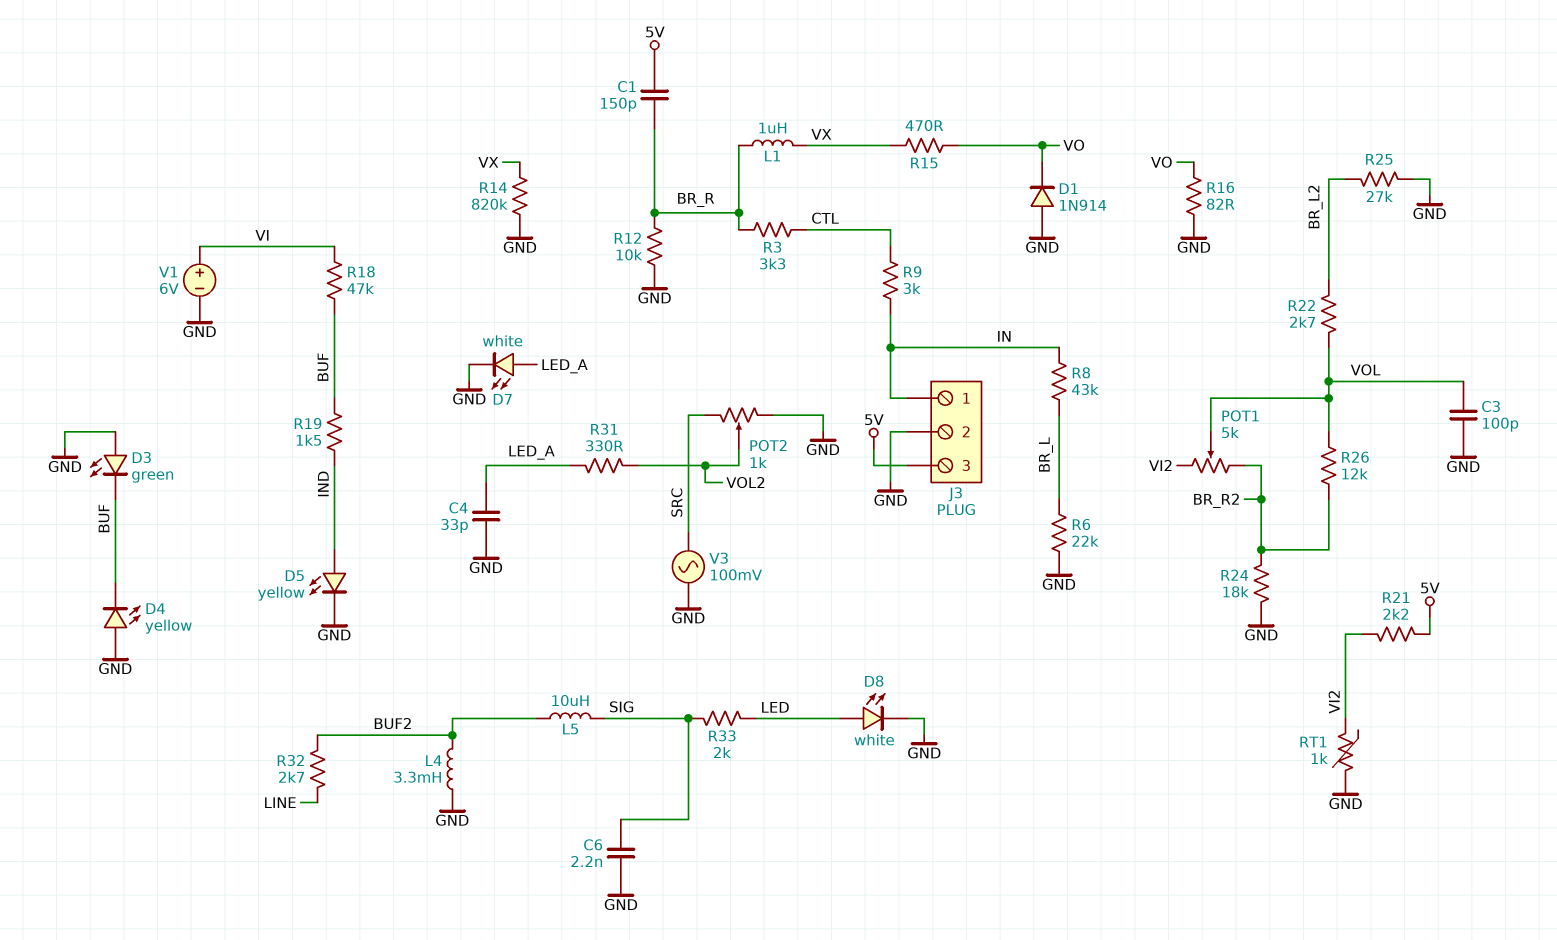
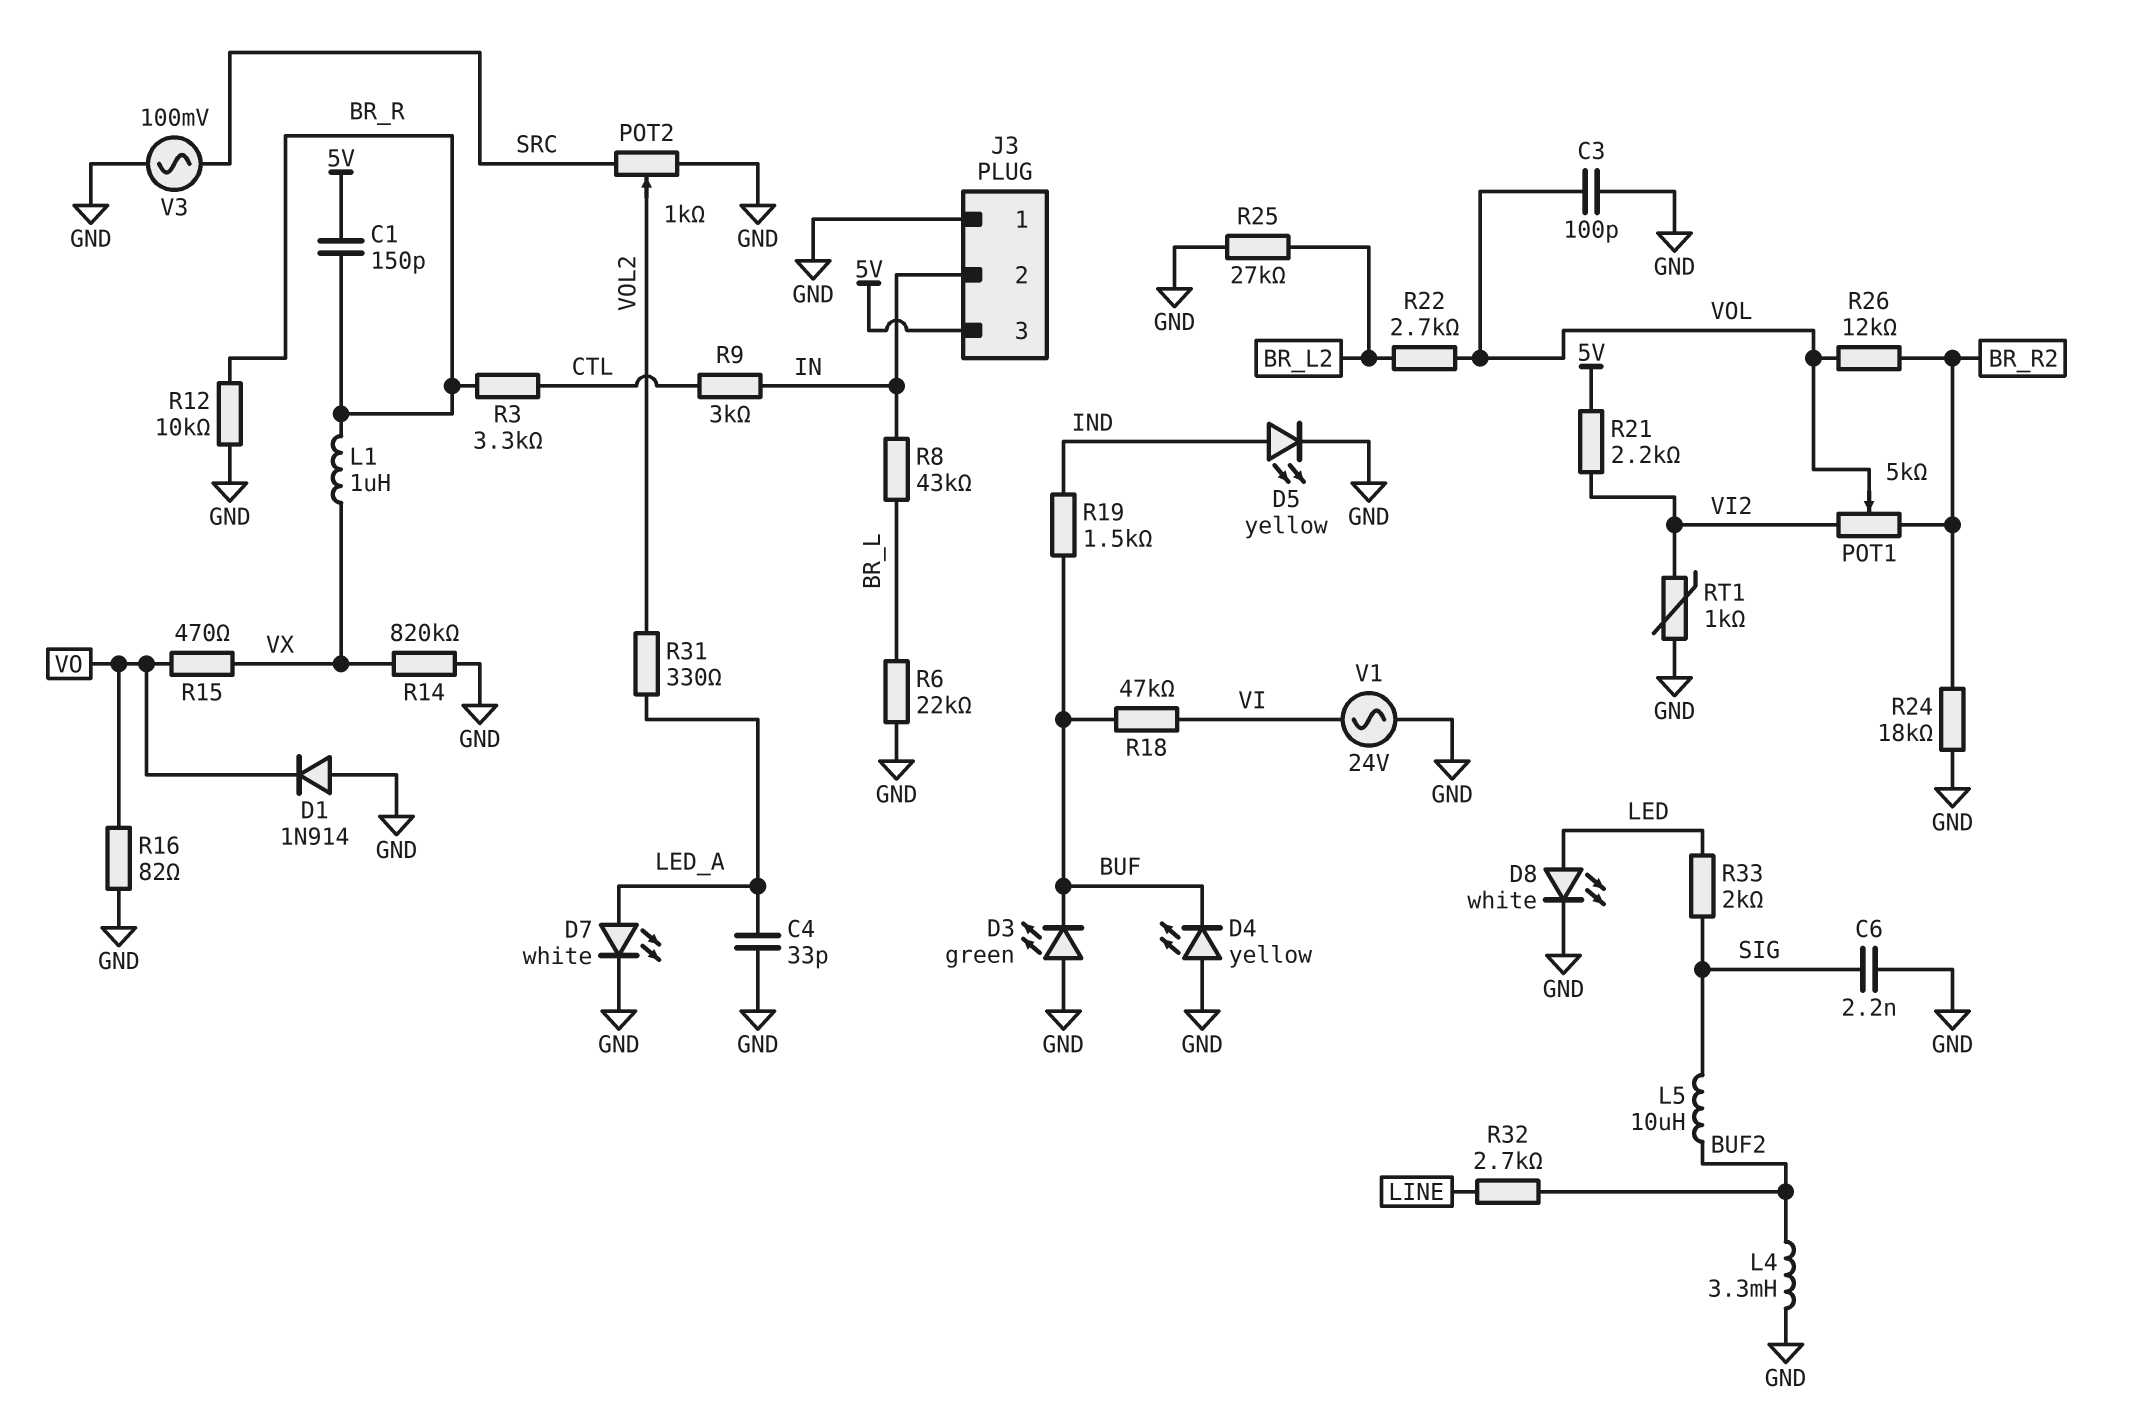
J3 pin 1: IN -> GND
J3 pin 2: GND -> IN
V1: 6V (plus VI, minus GND) -> AC 24V (GND, VI)

